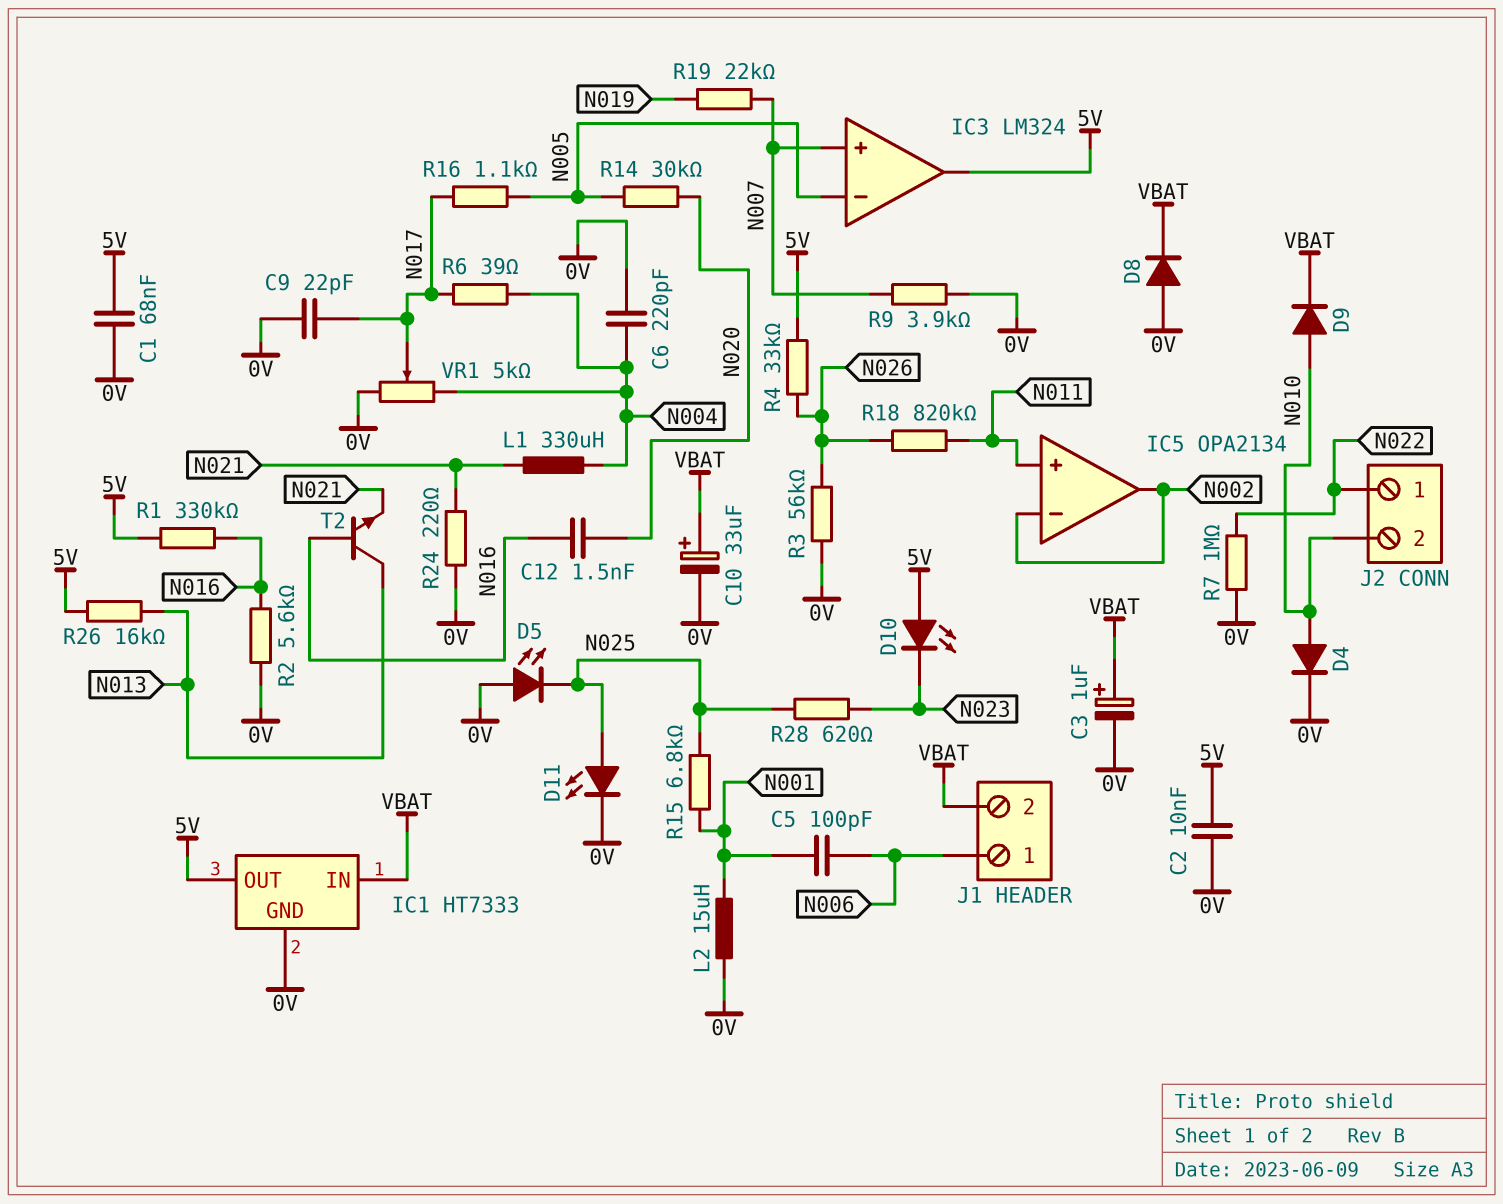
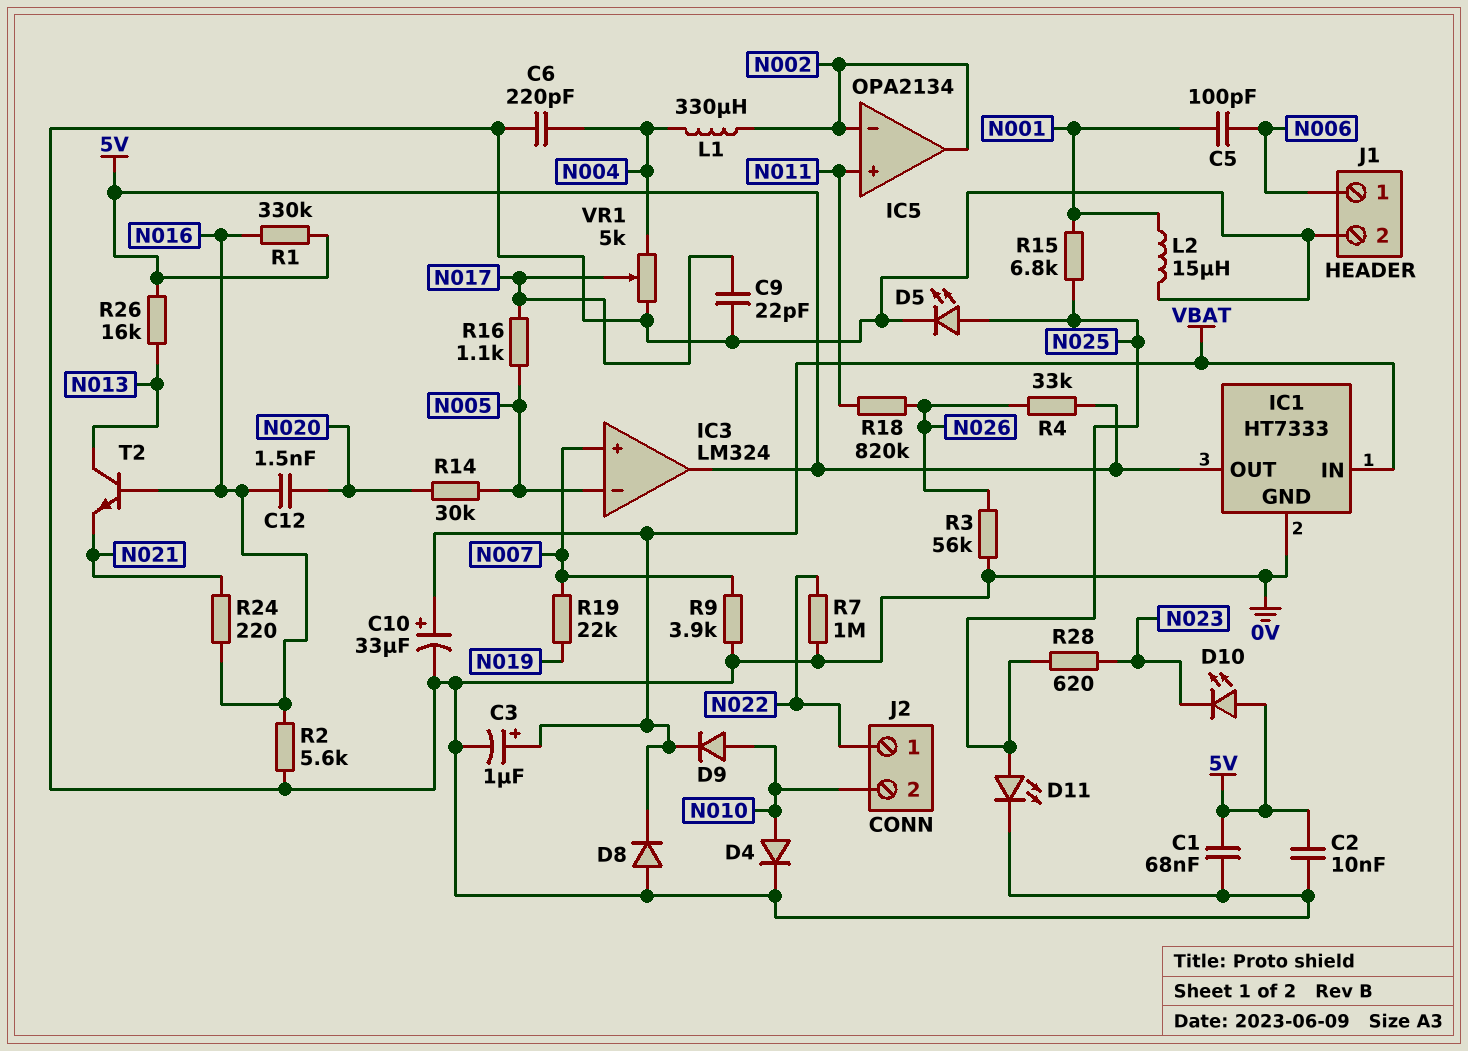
D5: LED (A 0V, K N025) -> LED (A N025, K 0V)
J1 pin 2: VBAT -> 0V
L1: 330uH (N004, N021) -> 330uH (N002, N004)
R6: 39 (N004, N017) -> none
R24: 220 (0V, N021) -> 220 (N016, N021)

